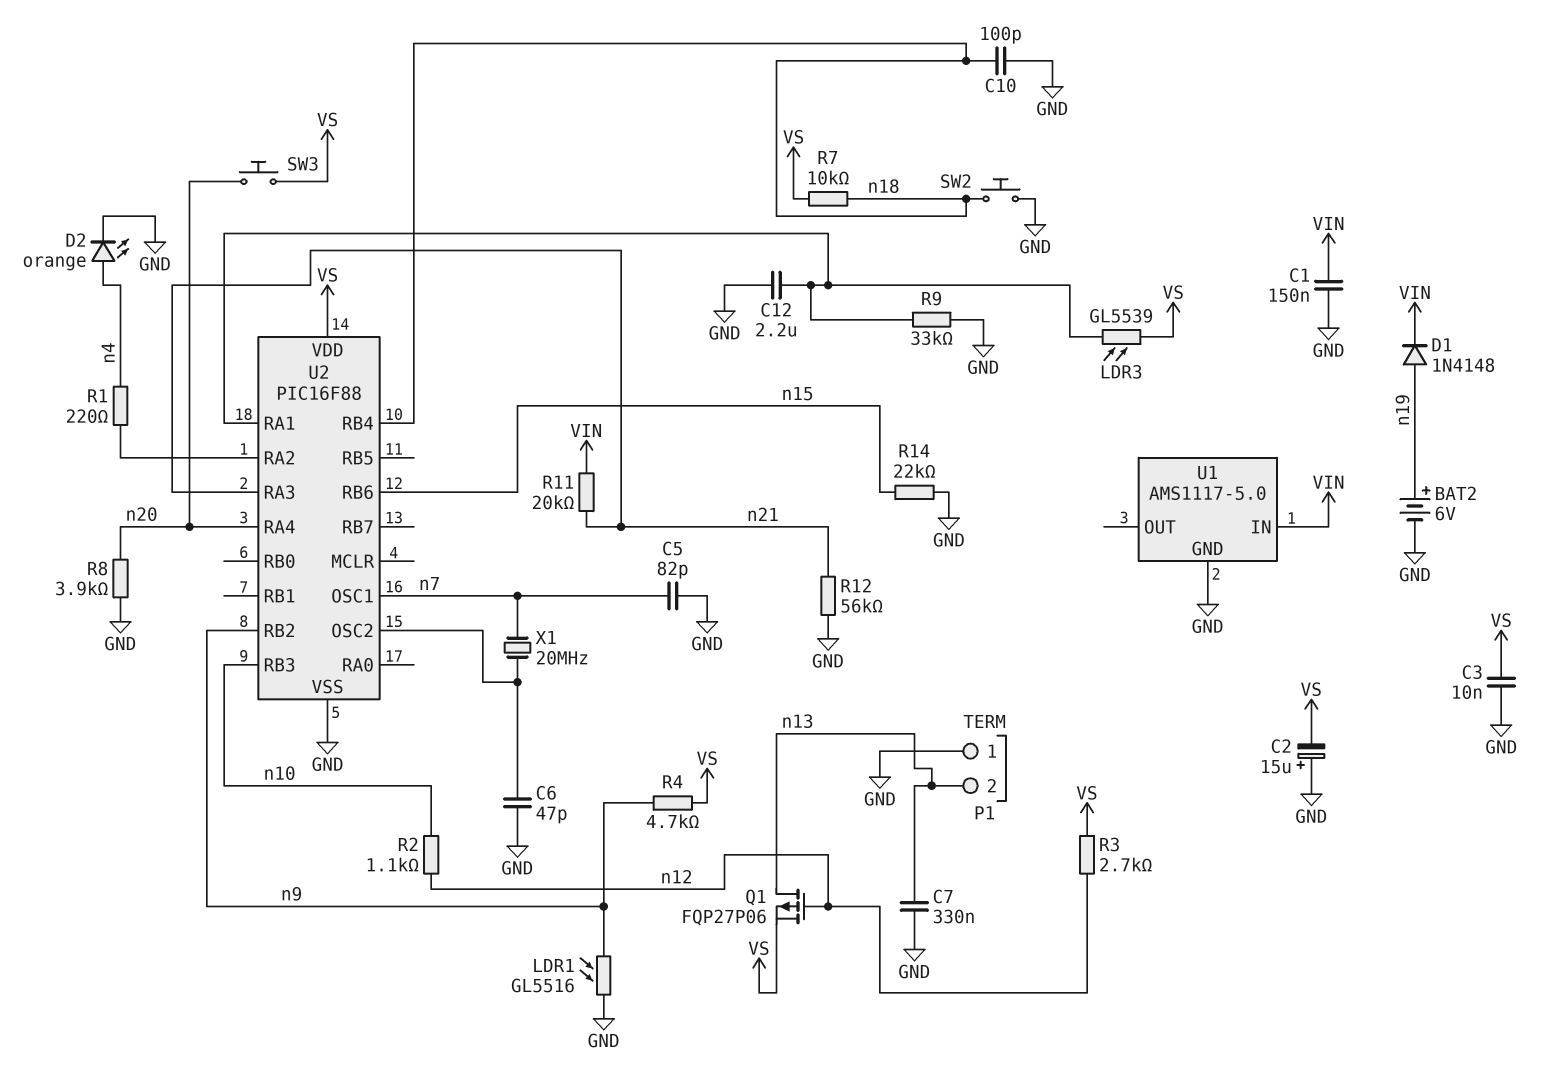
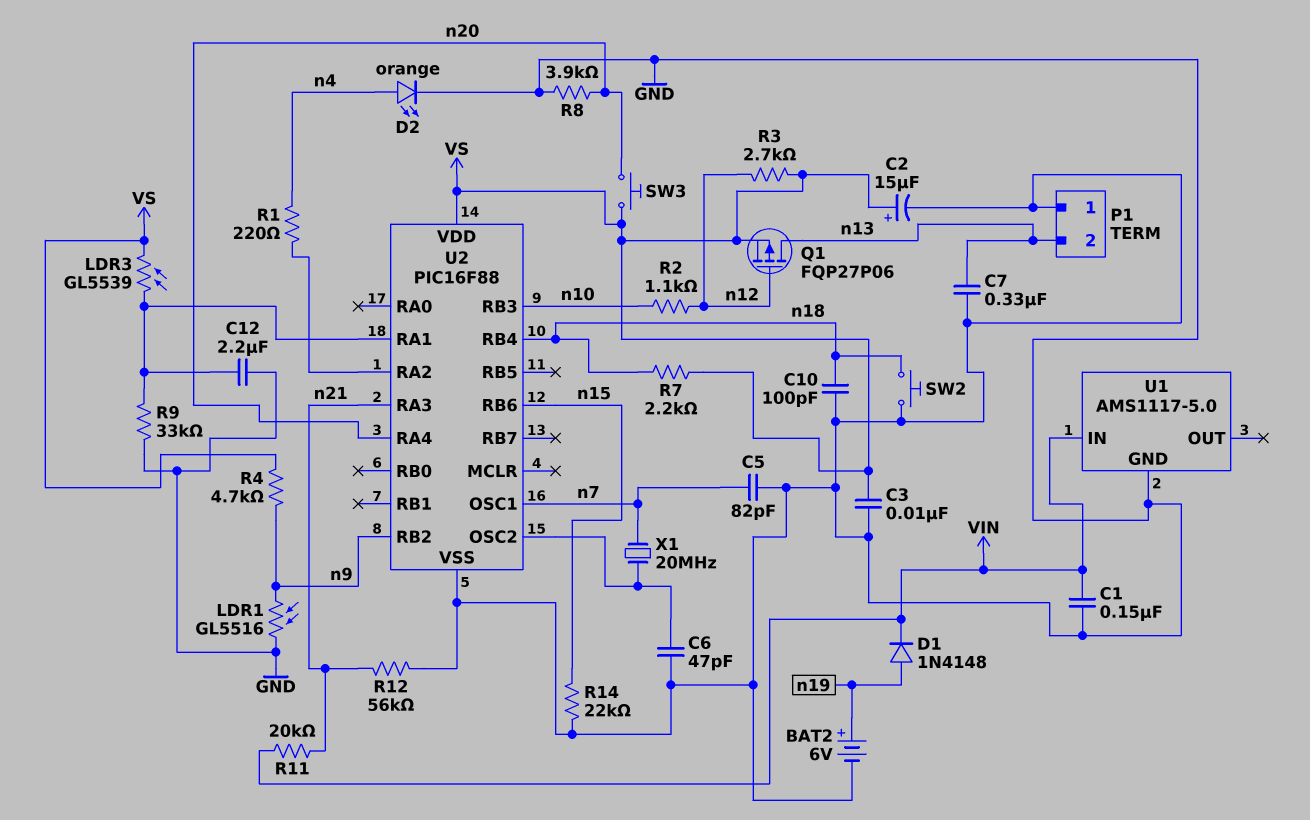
C2: 15uF (plus GND, minus VS) -> 15uF (plus VS, minus GND)
R7: 10k (VS, n18) -> 2.2k (VS, n18)

